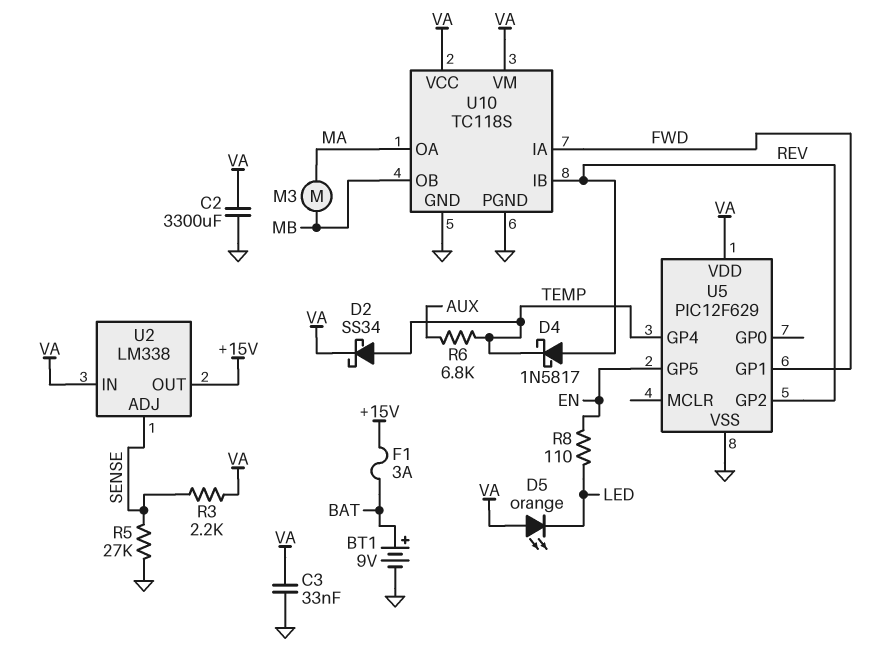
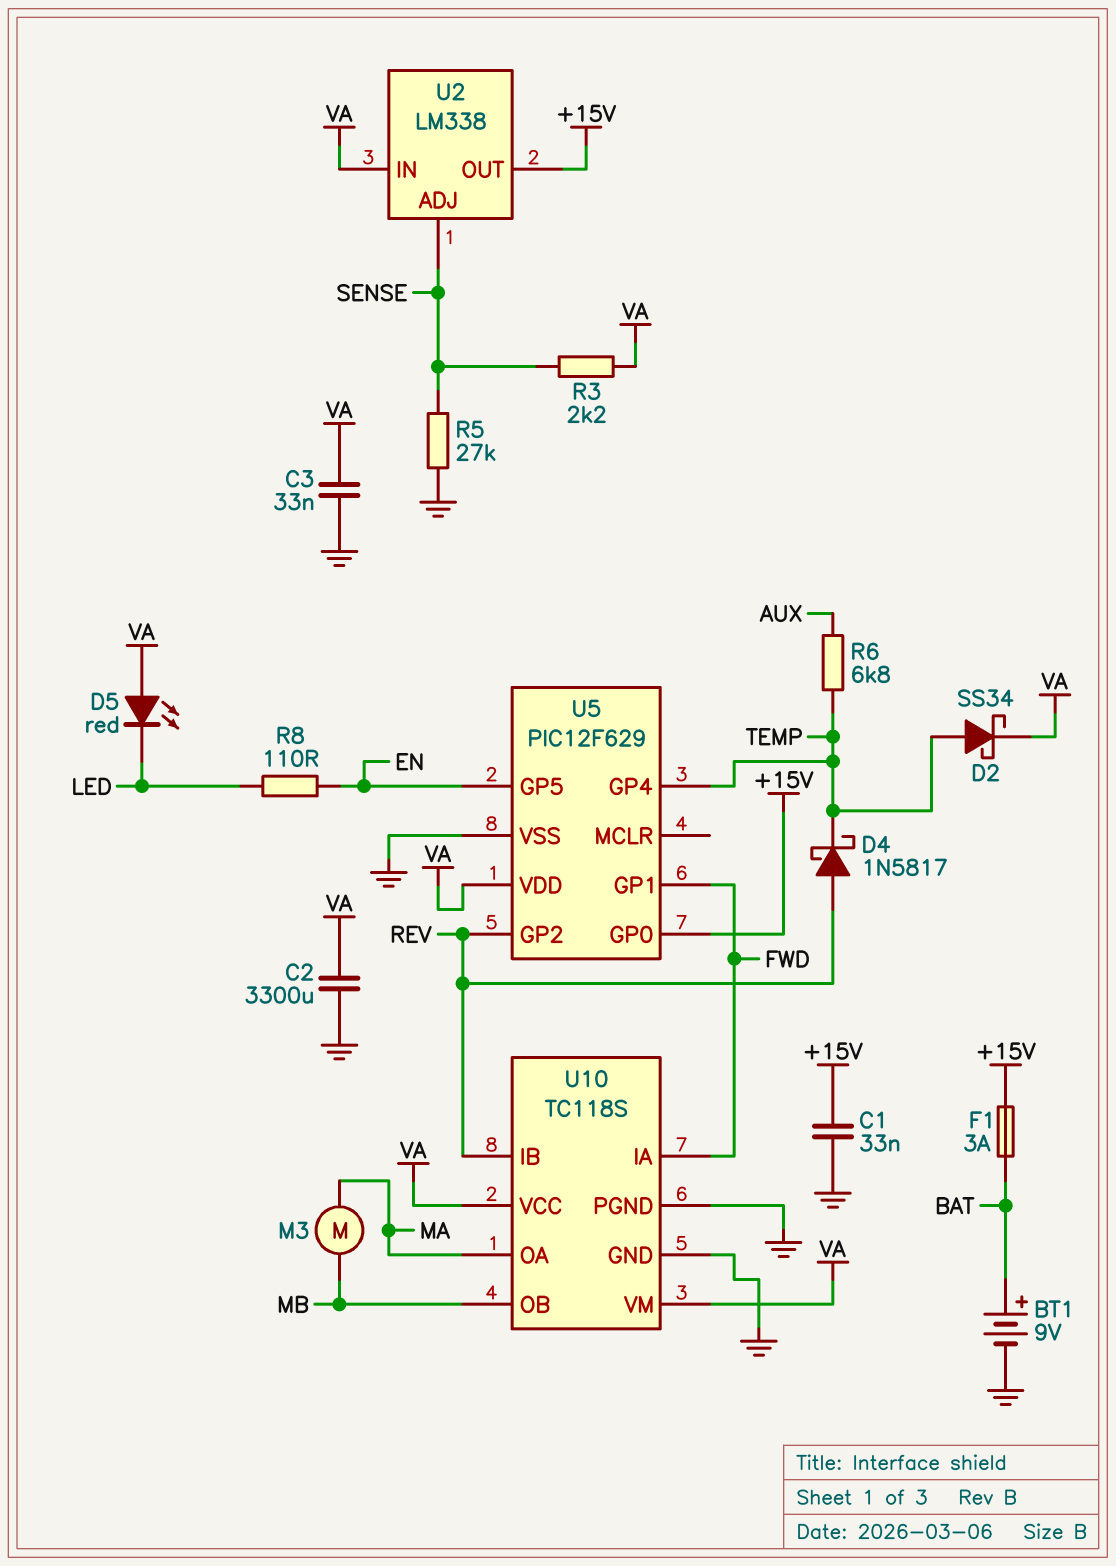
C1: none -> 33nF (+15V, GND)
D5: LED orange (A VA, K LED) -> LED red (A VA, K LED)
U5 pin GP0: none -> +15V

